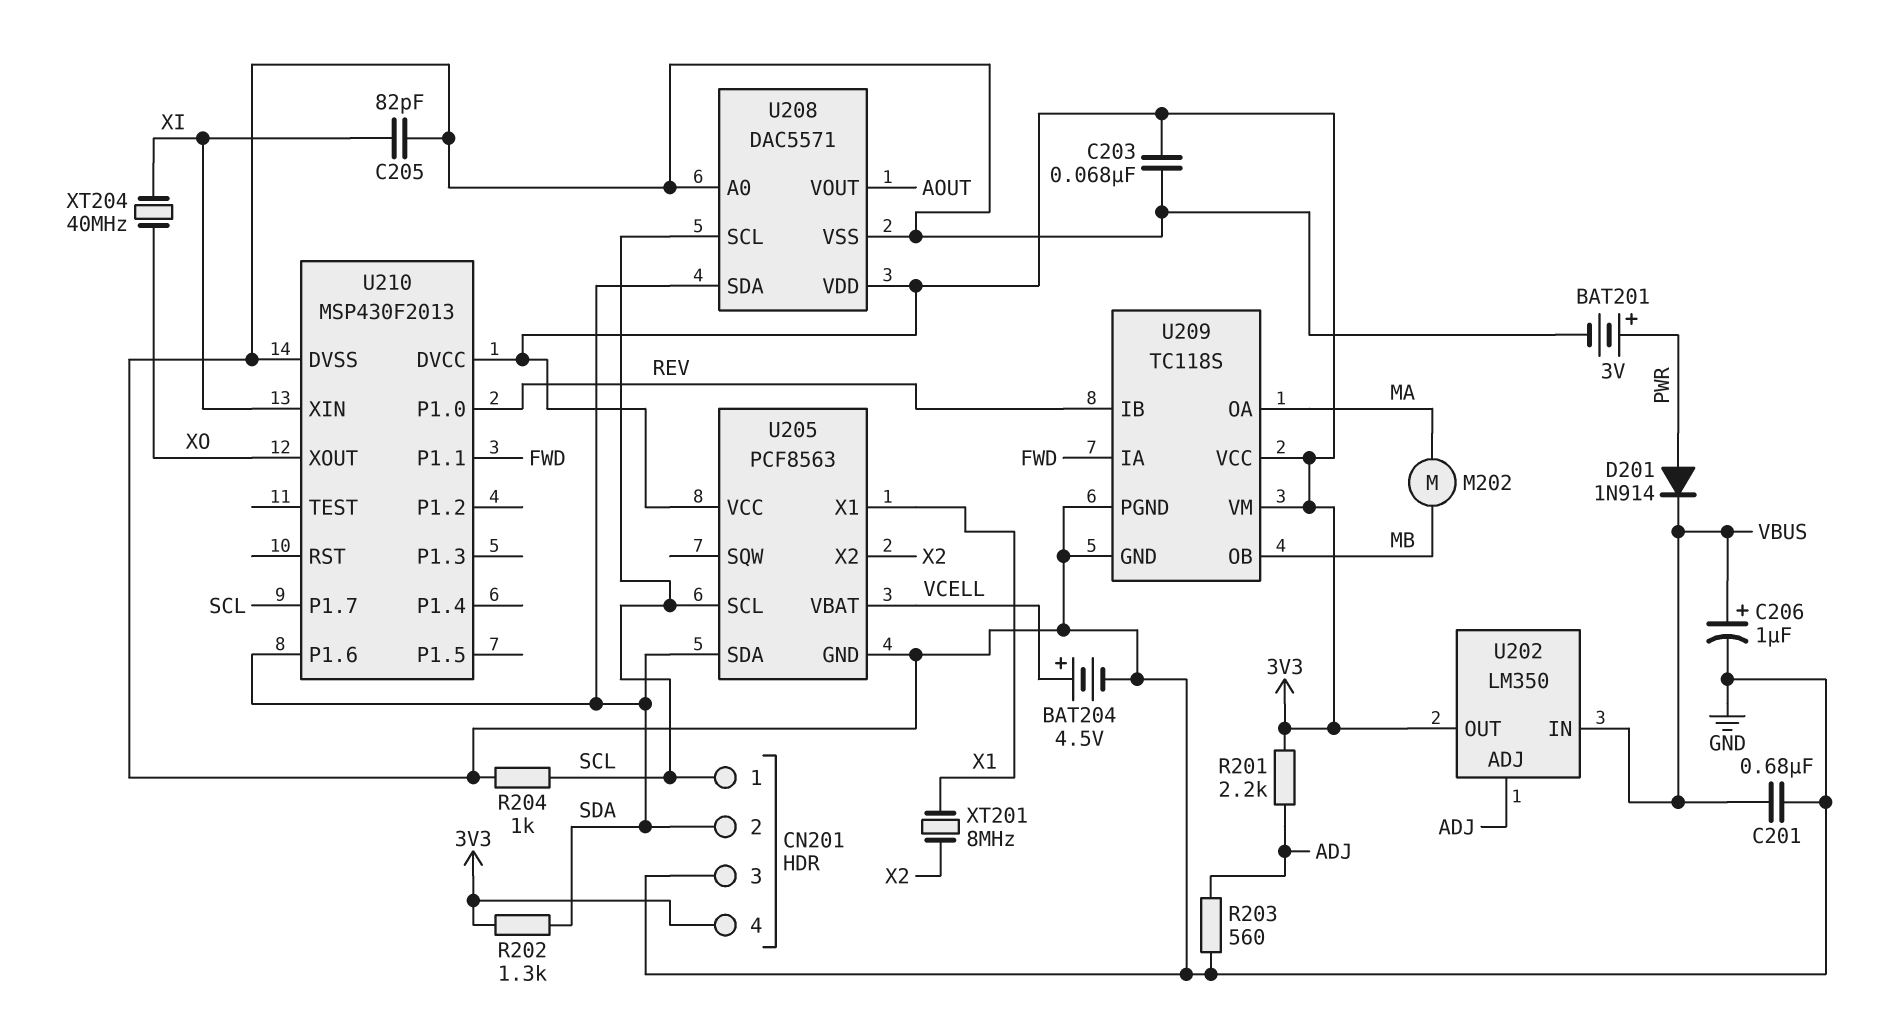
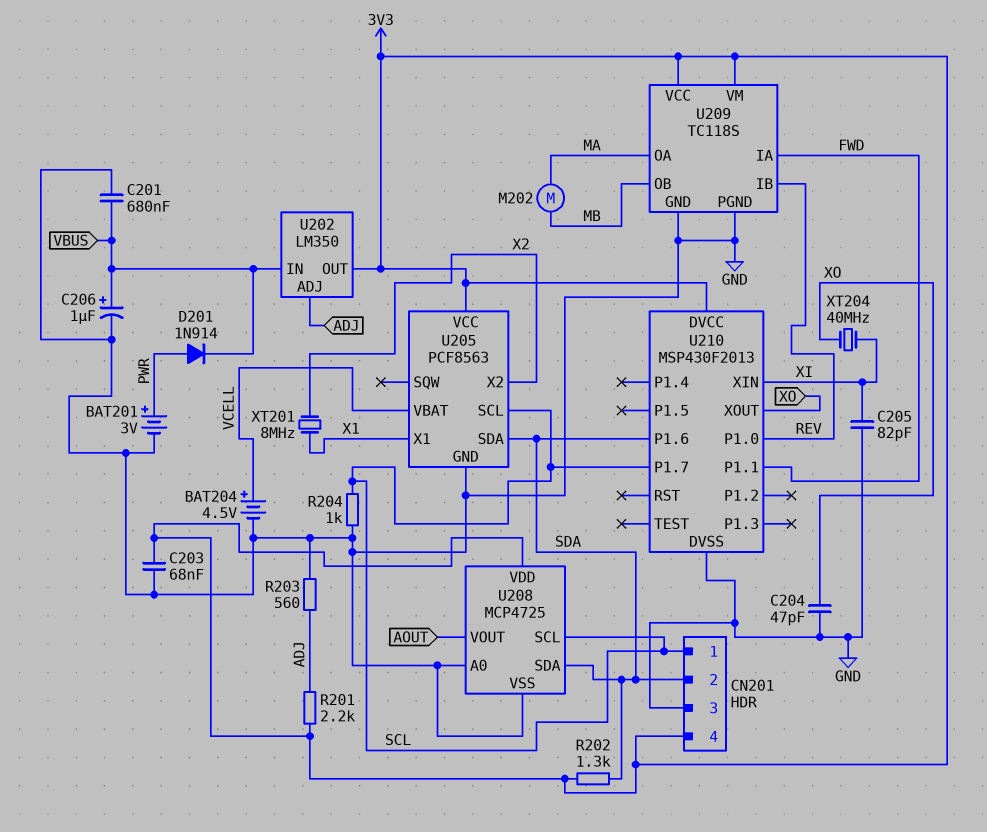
C204: none -> 47pF (GND, XO)
U208: DAC5571 -> MCP4725

